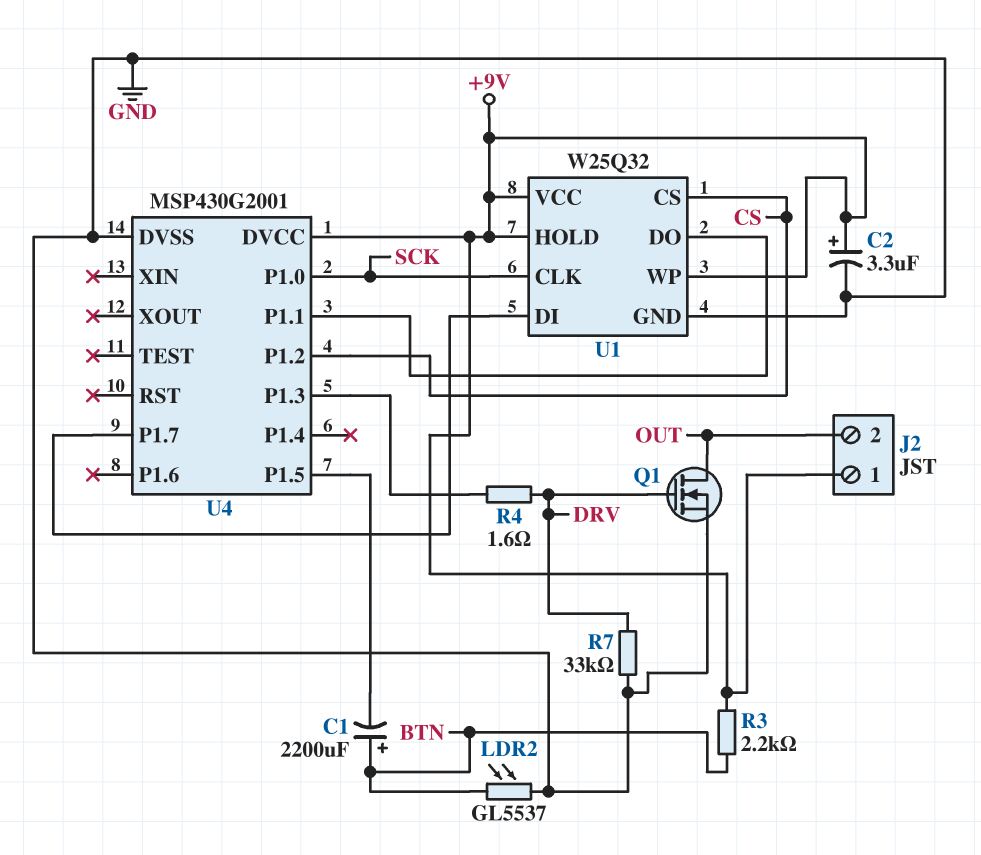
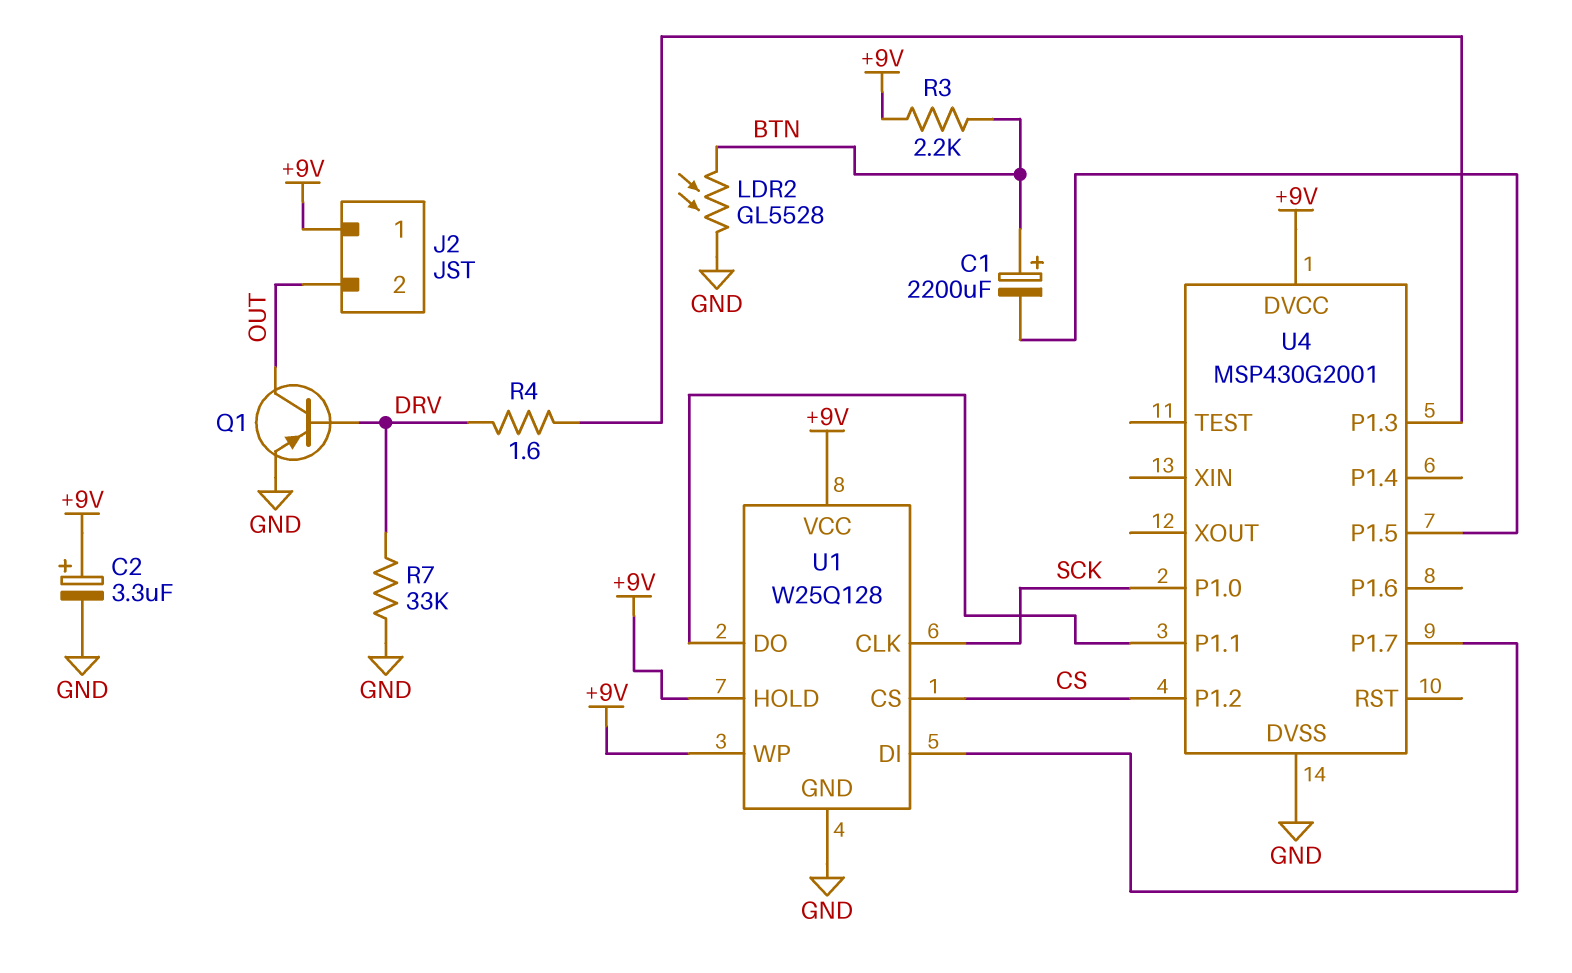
LDR2: GL5537 (BTN, GND) -> GL5528 (BTN, GND)
Q1: NMOS (G DRV, D OUT, S GND) -> PNP (B DRV, C OUT, E GND)
U1: W25Q32 -> W25Q128

